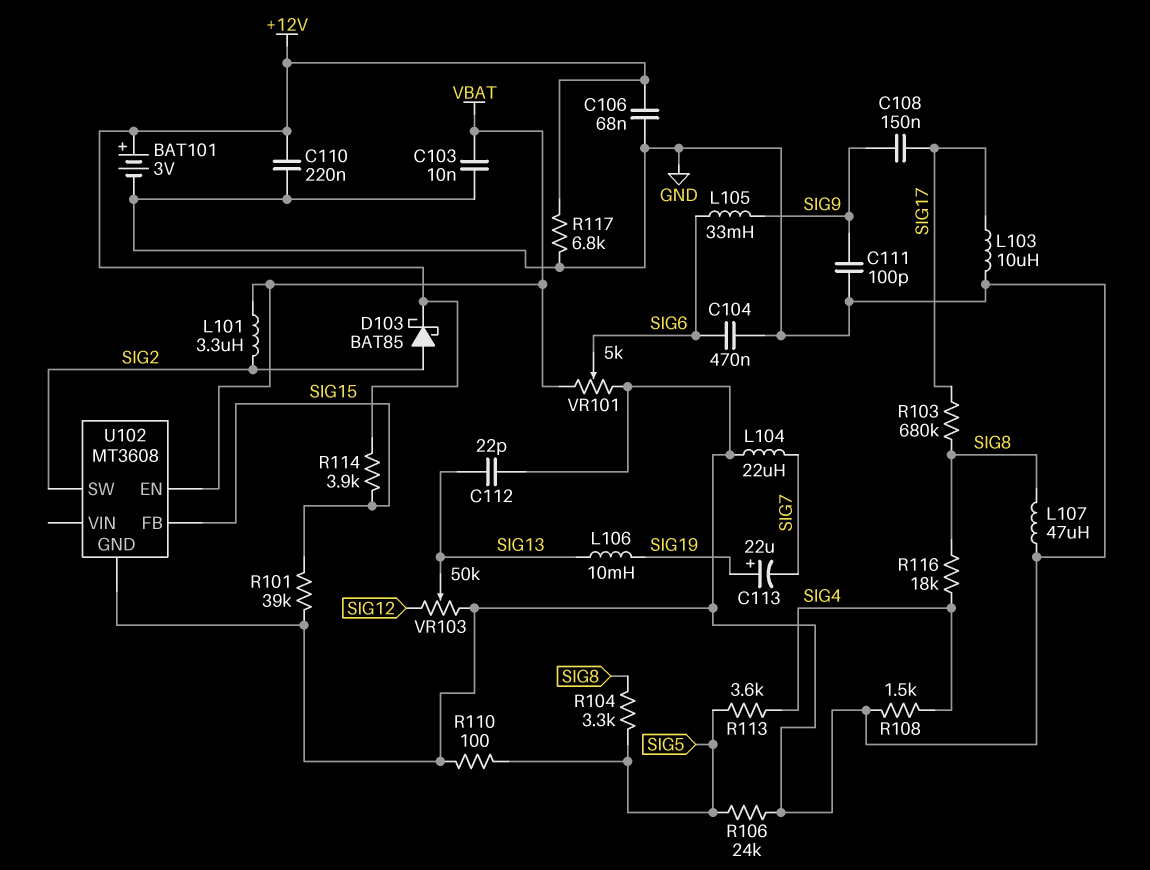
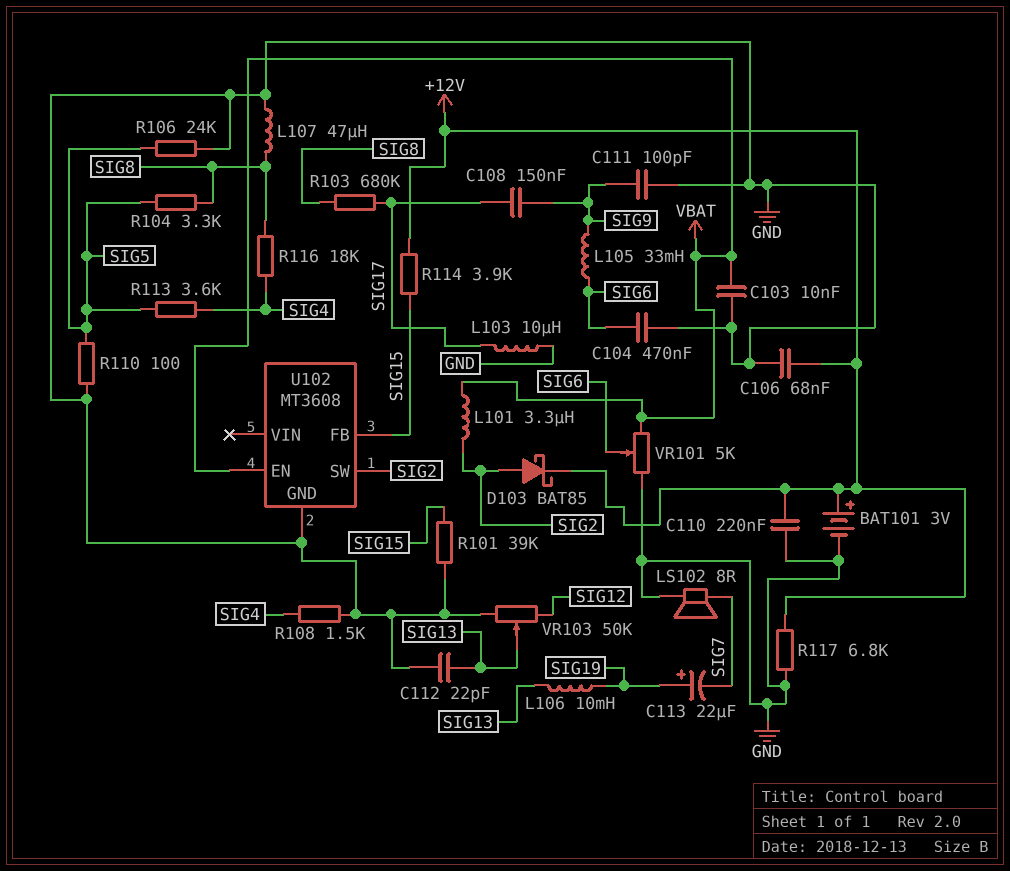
L104: 22uH (GND, SIG7) -> none
LS102: none -> speaker 8R (GND, SIG7)

